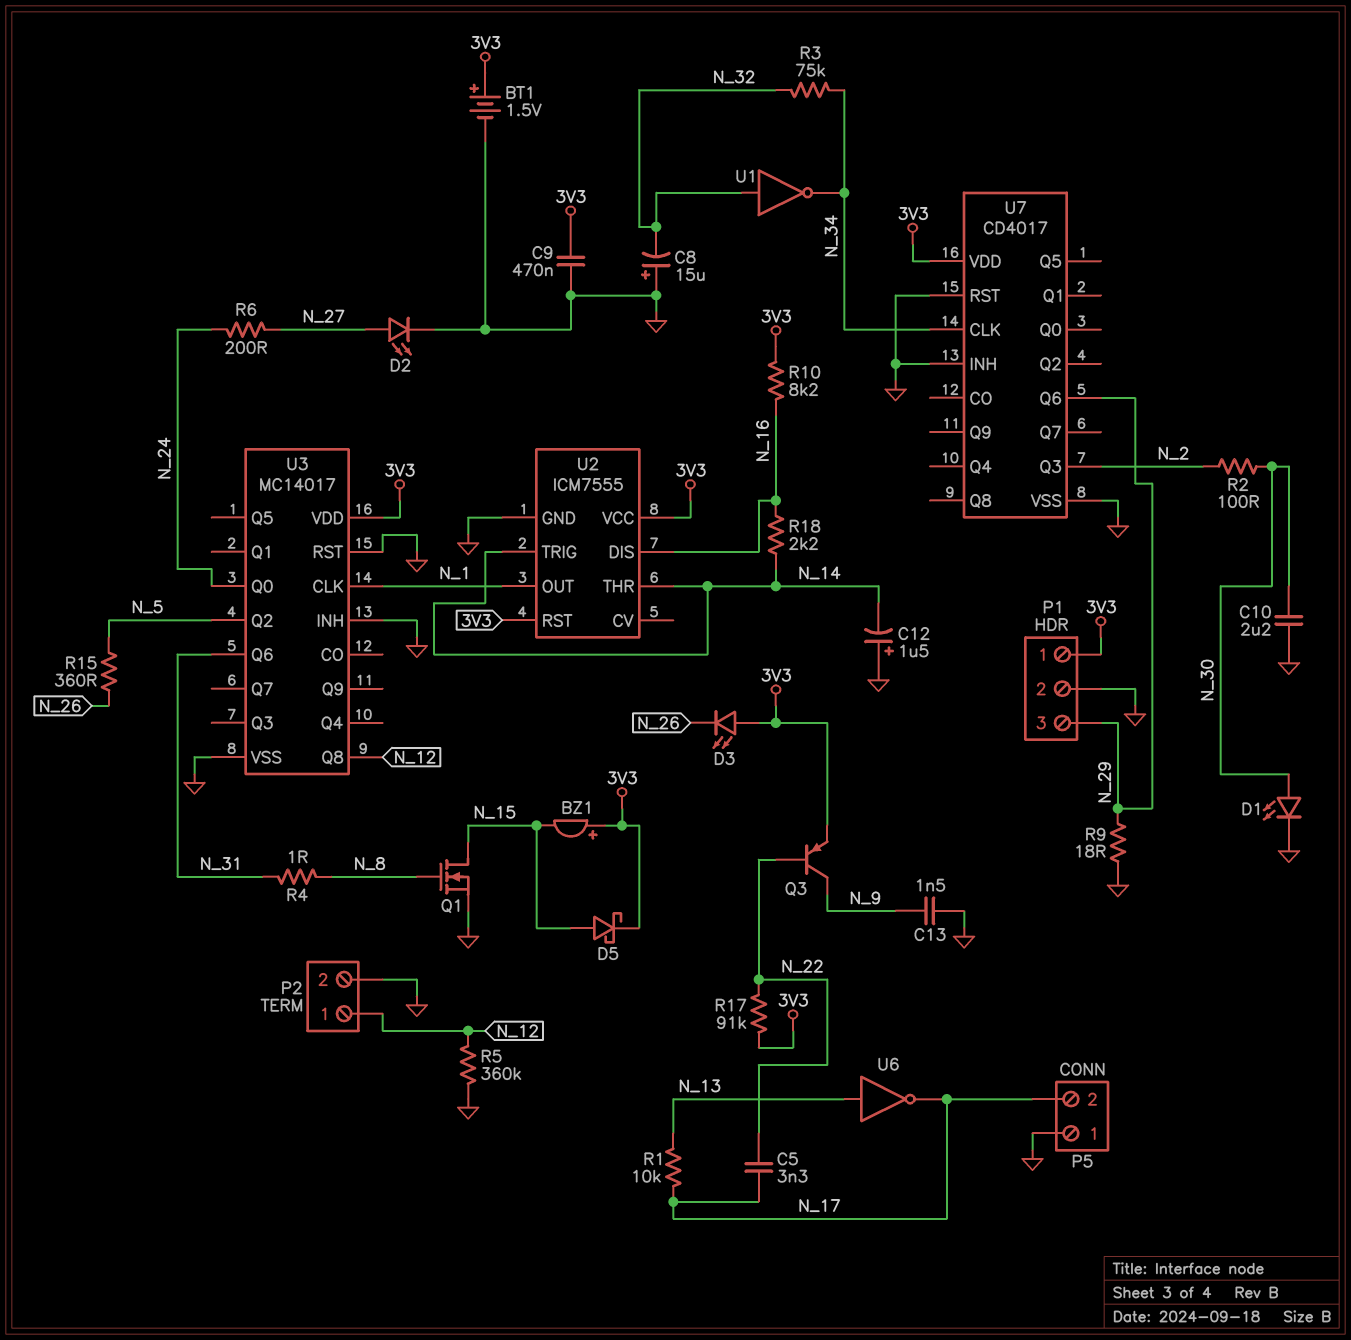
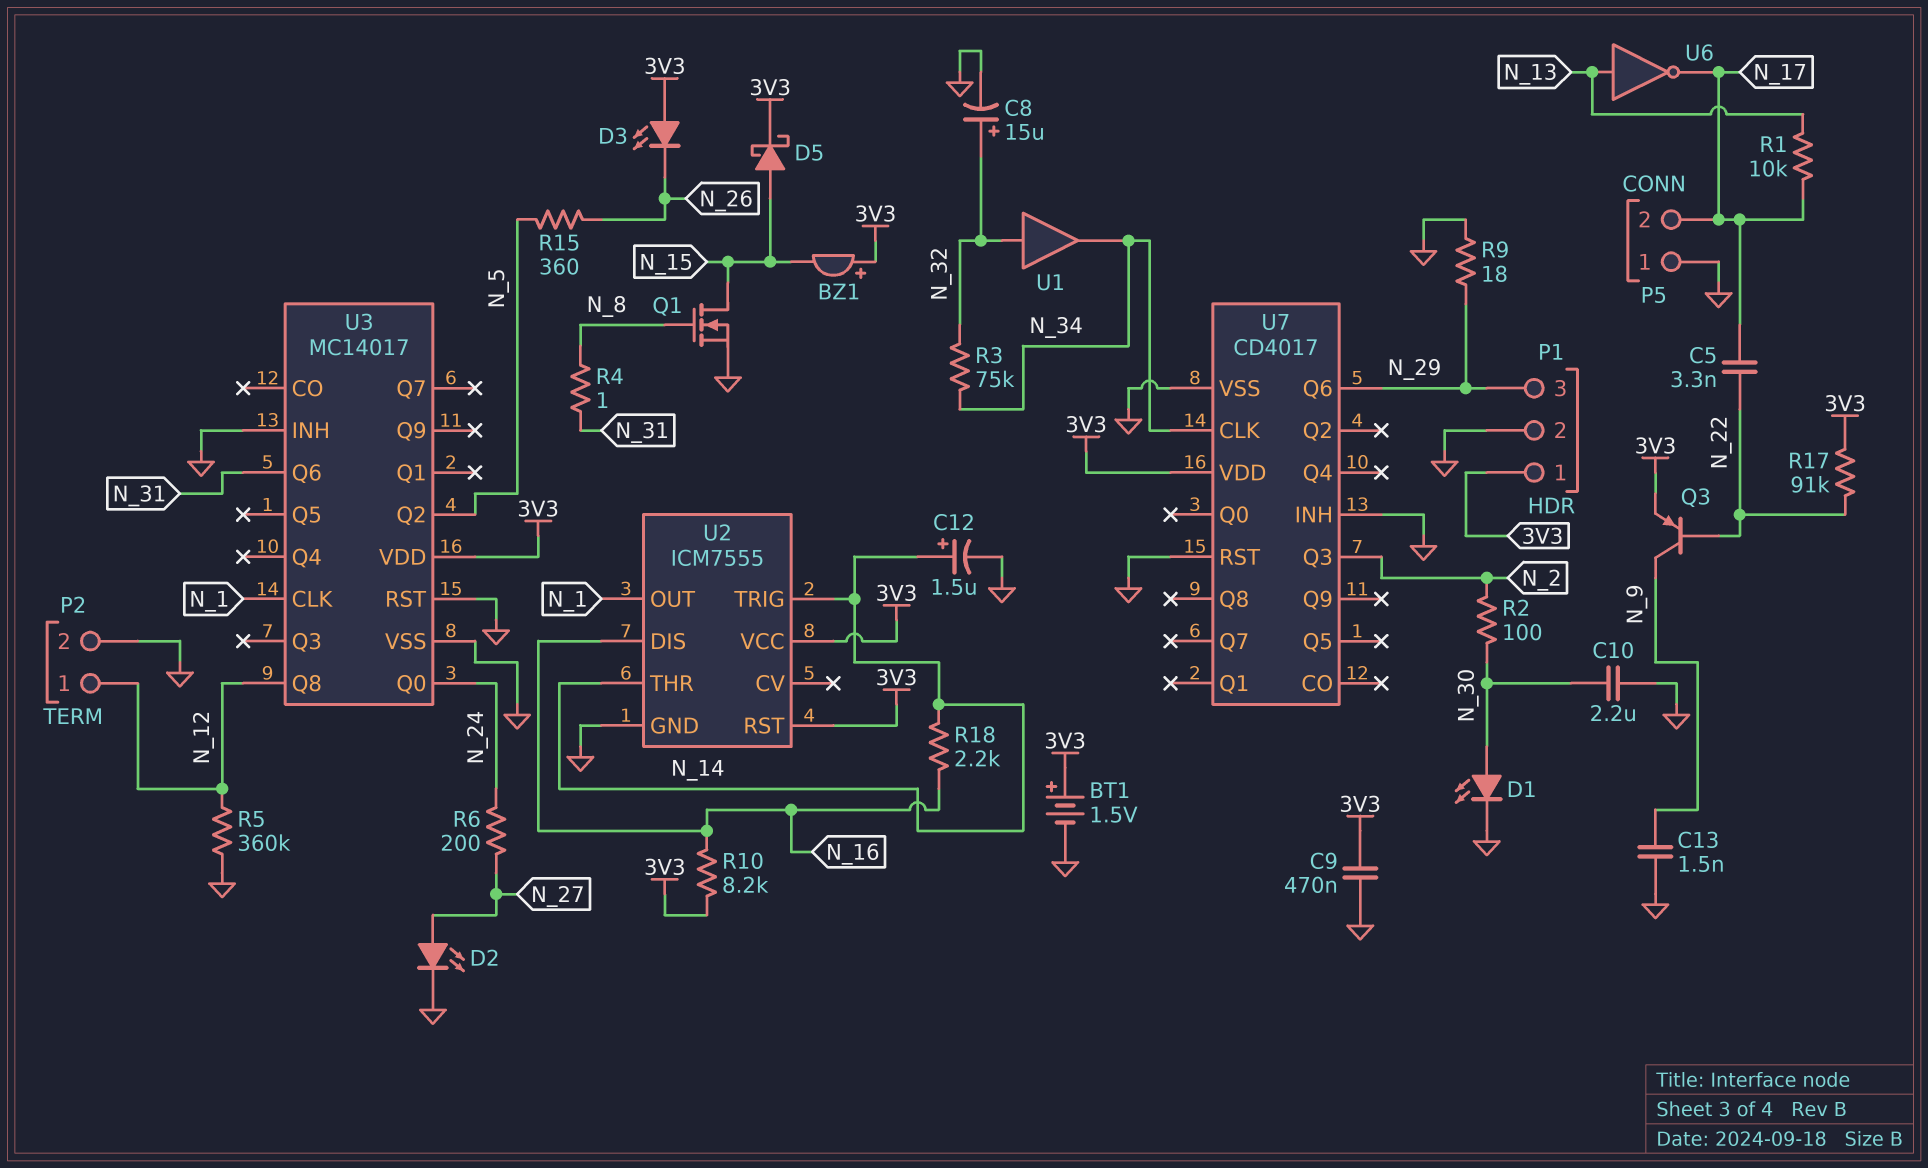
C8: 15uF (plus GND, minus N_32) -> 15uF (plus N_32, minus GND)
C12: 1.5uF (plus GND, minus N_14) -> 1.5uF (plus N_14, minus GND)
U1: NOT (in N_32, out N_34) -> buffer (in N_32, out N_34)

